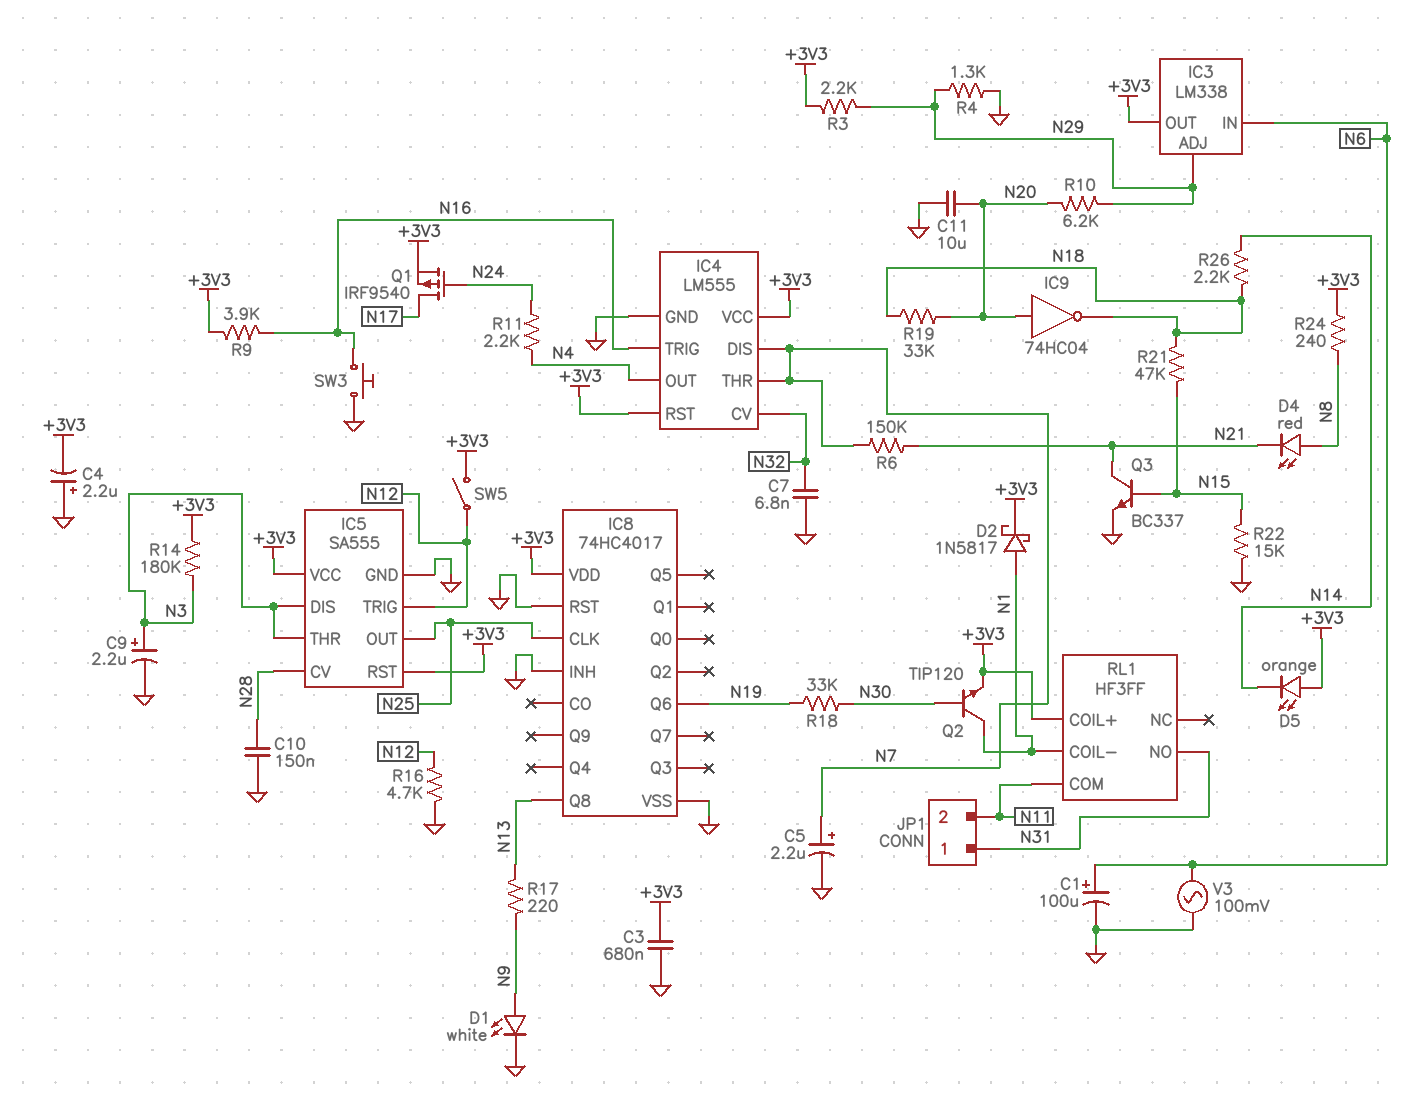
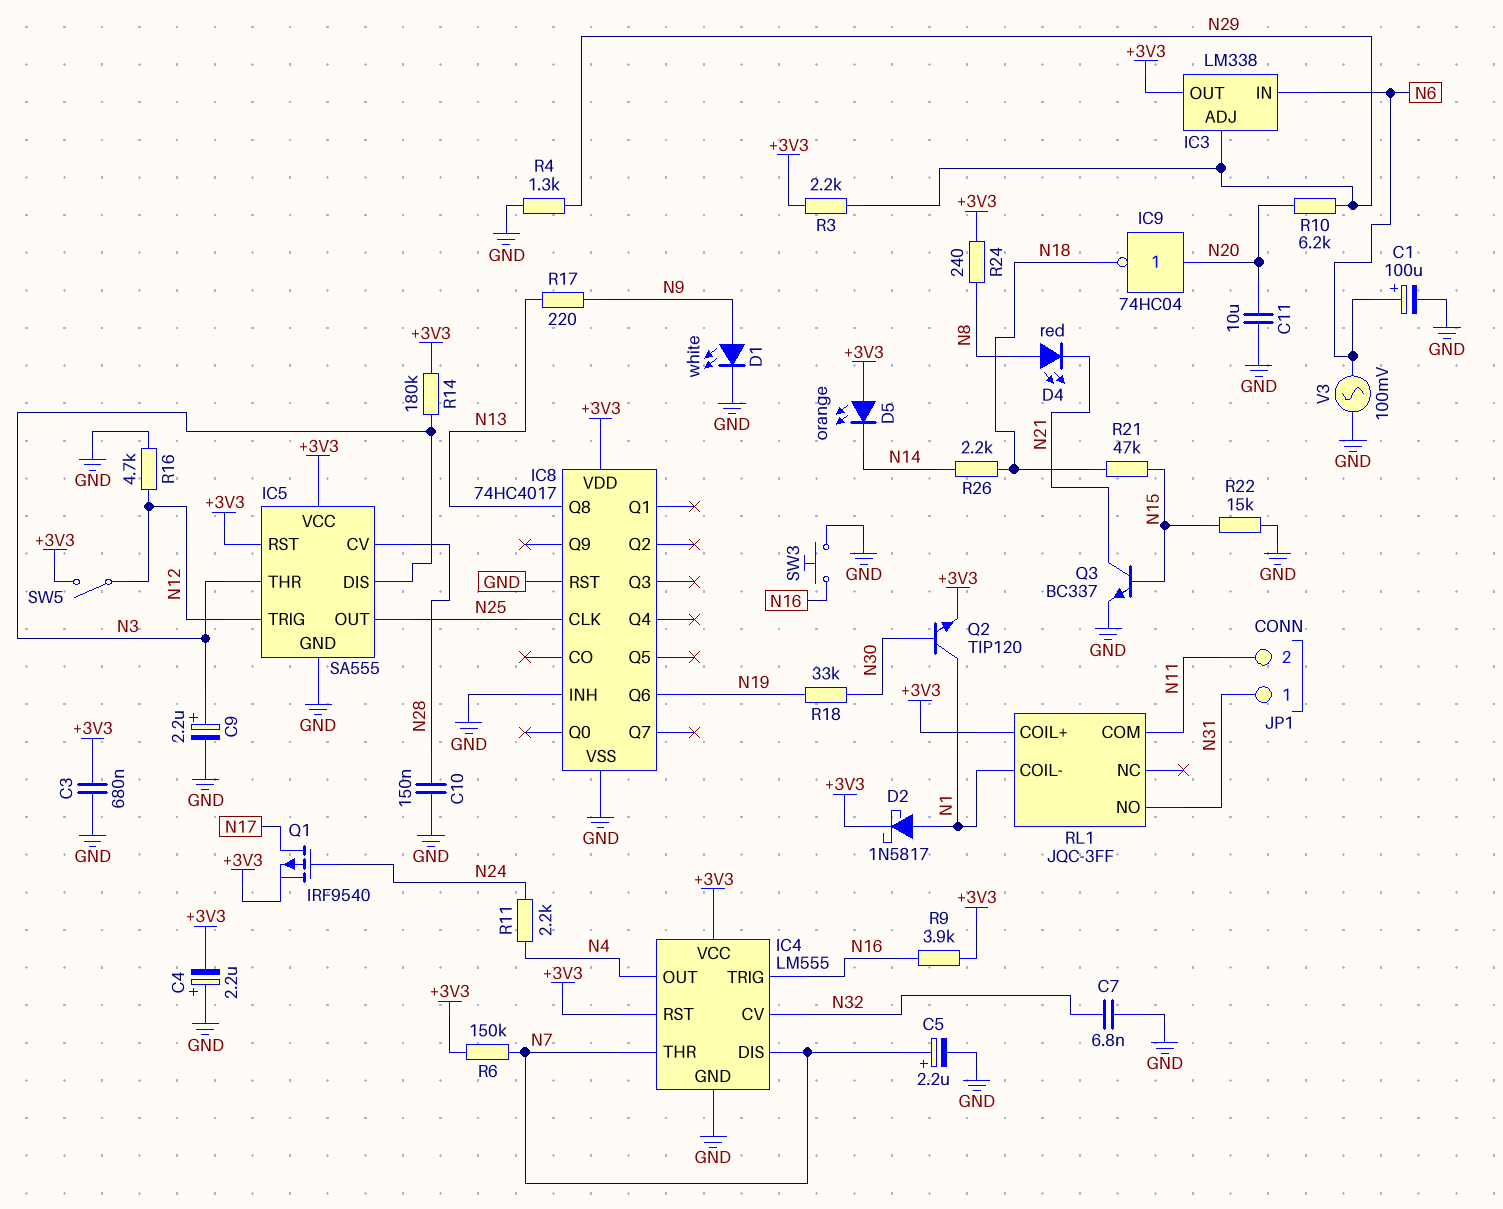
R6: 150k (N7, N21) -> 150k (+3V3, N7)
R19: 33k (N18, N20) -> none
RL1: HF3FF -> JQC-3FF

